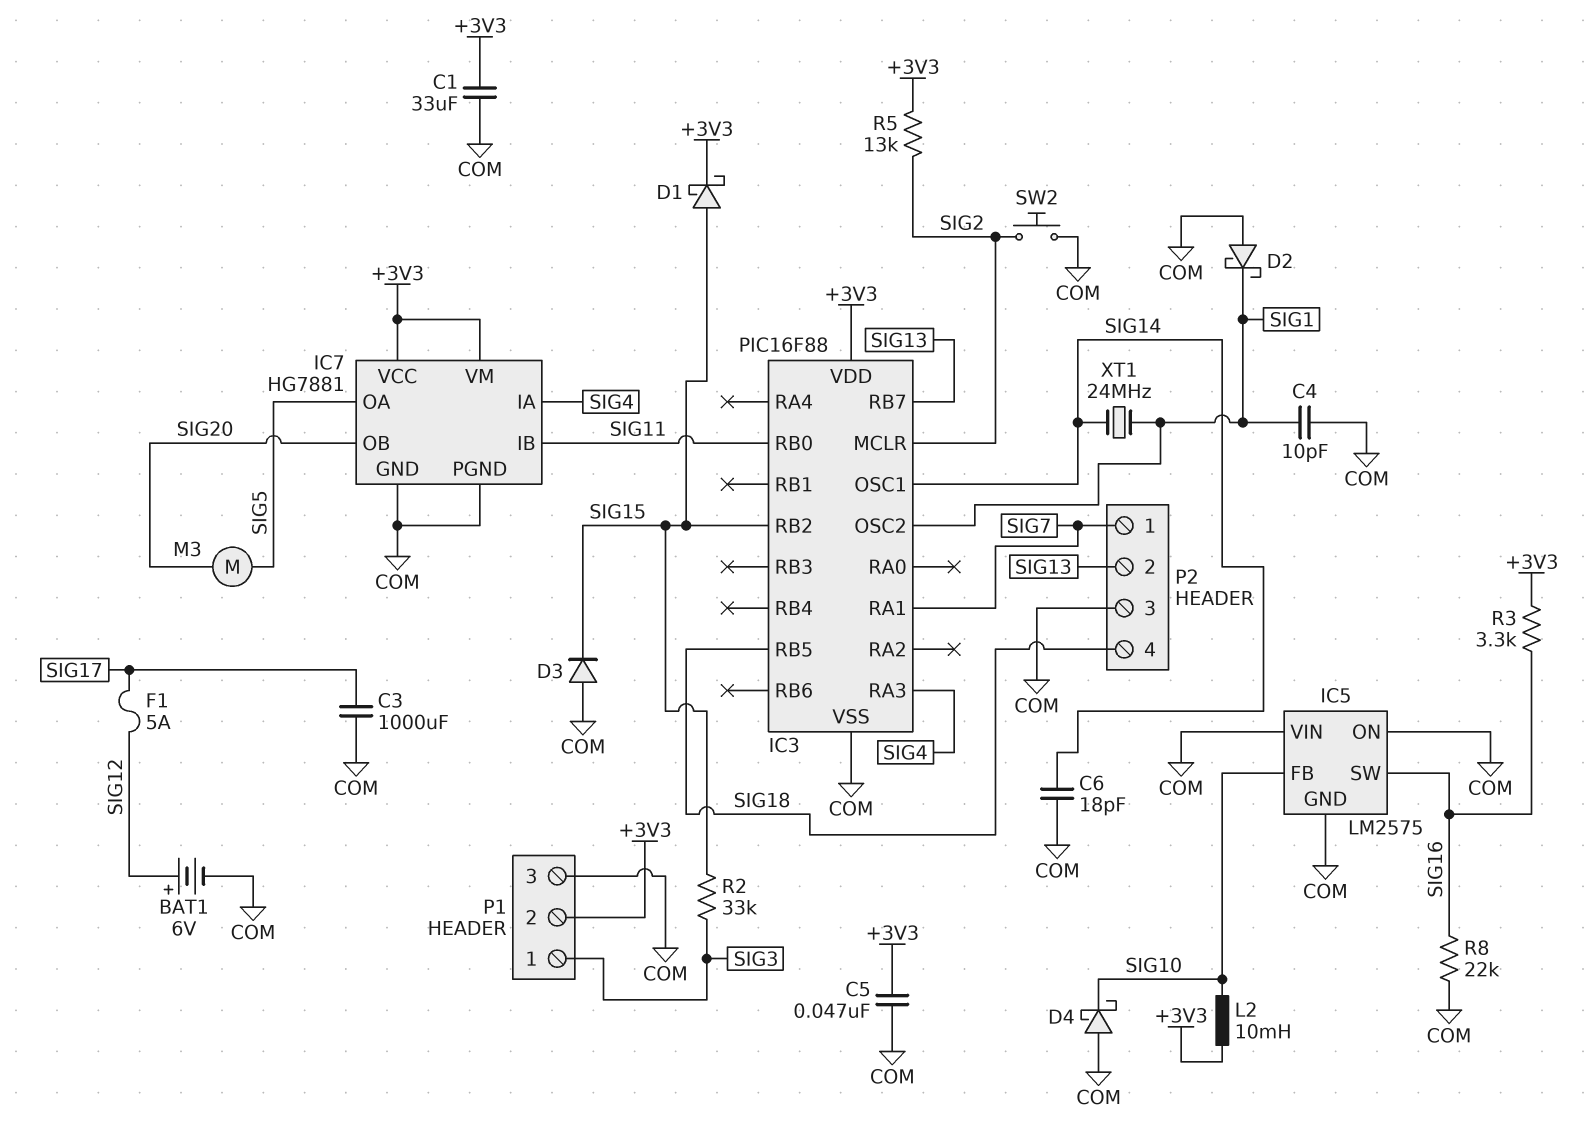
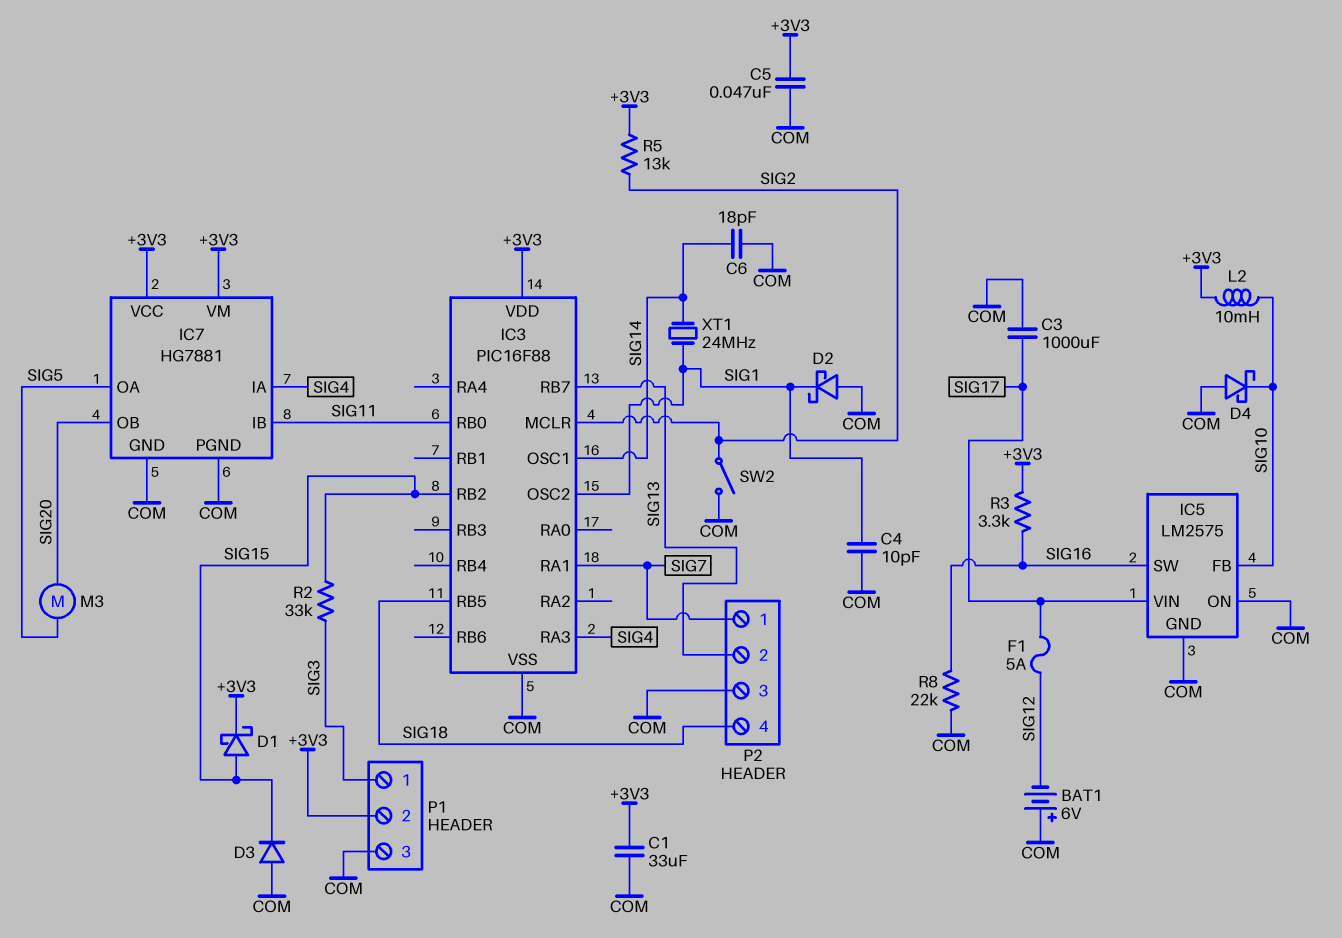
BAT1: 6V (plus SIG12, minus COM) -> 6V (plus COM, minus SIG12)
IC5 pin VIN: COM -> SIG17
SW2: button (COM, SIG2) -> switch (COM, SIG2)

